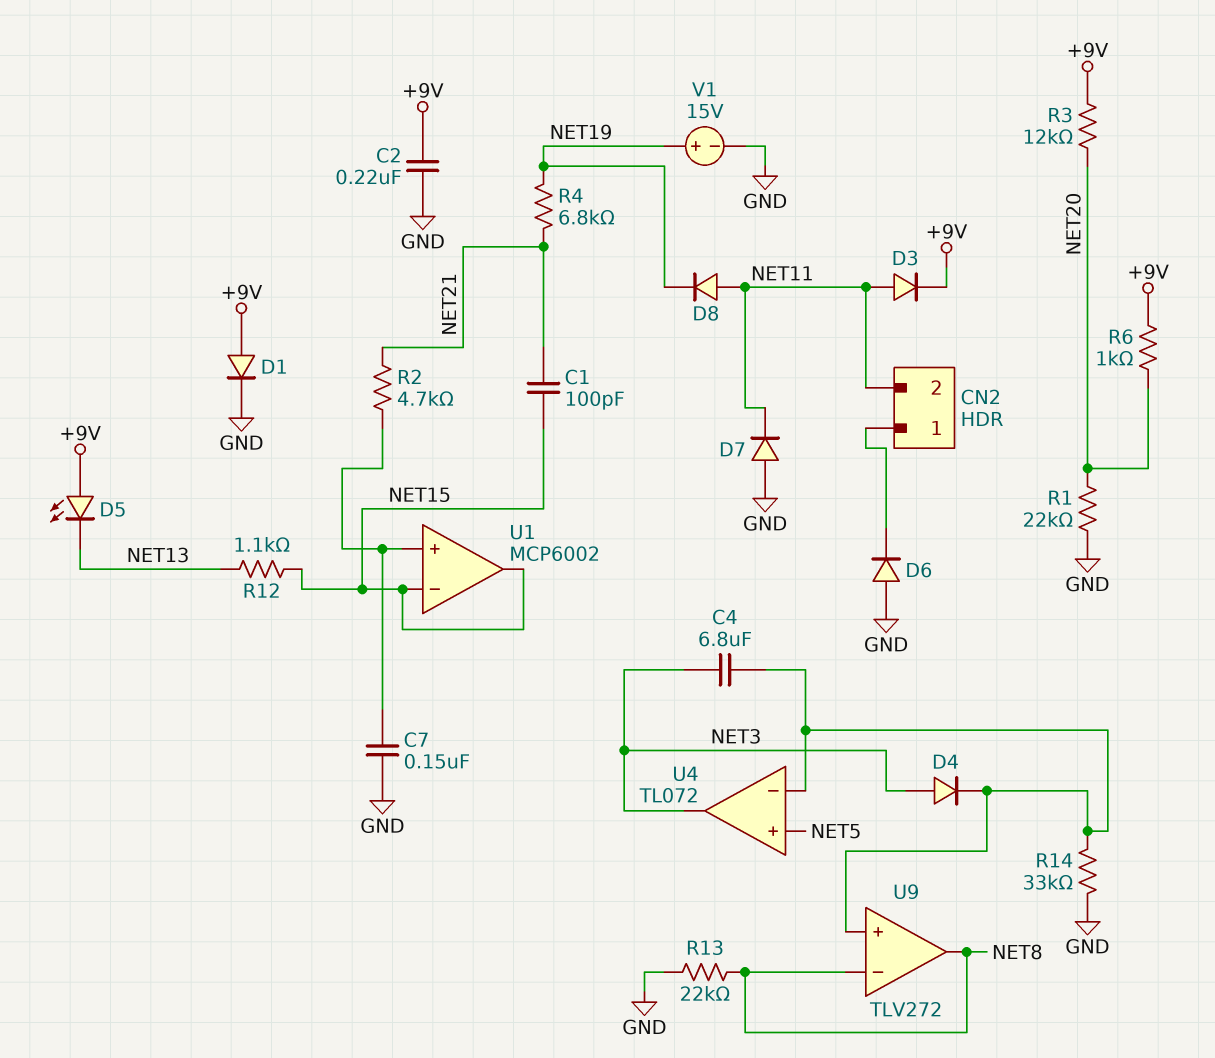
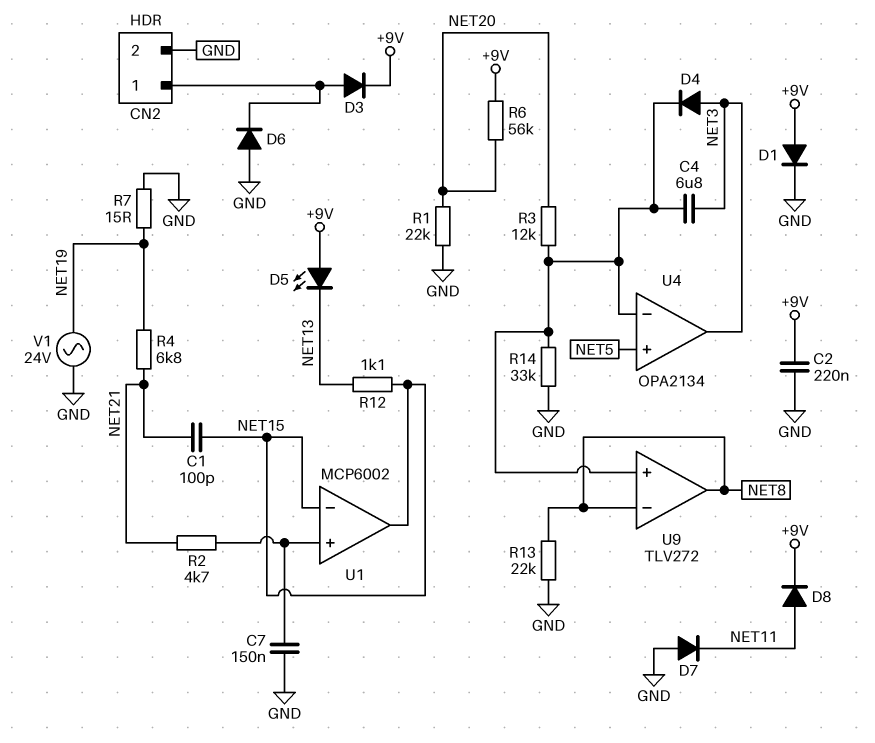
CN2 pin 2: NET11 -> GND
D3: diode (A NET11, K +9V) -> diode (A CN2/1, K +9V)
D8: diode (A NET11, K NET19) -> diode (A NET11, K +9V)
R3: 12k (+9V, NET20) -> 12k (NET20, U4/in-)
R6: 1k (+9V, NET20) -> 56k (+9V, NET20)
R7: none -> 15 (GND, NET19)
U4: TL072 -> OPA2134
V1: 15V (plus NET19, minus GND) -> AC 24V (GND, NET19)

